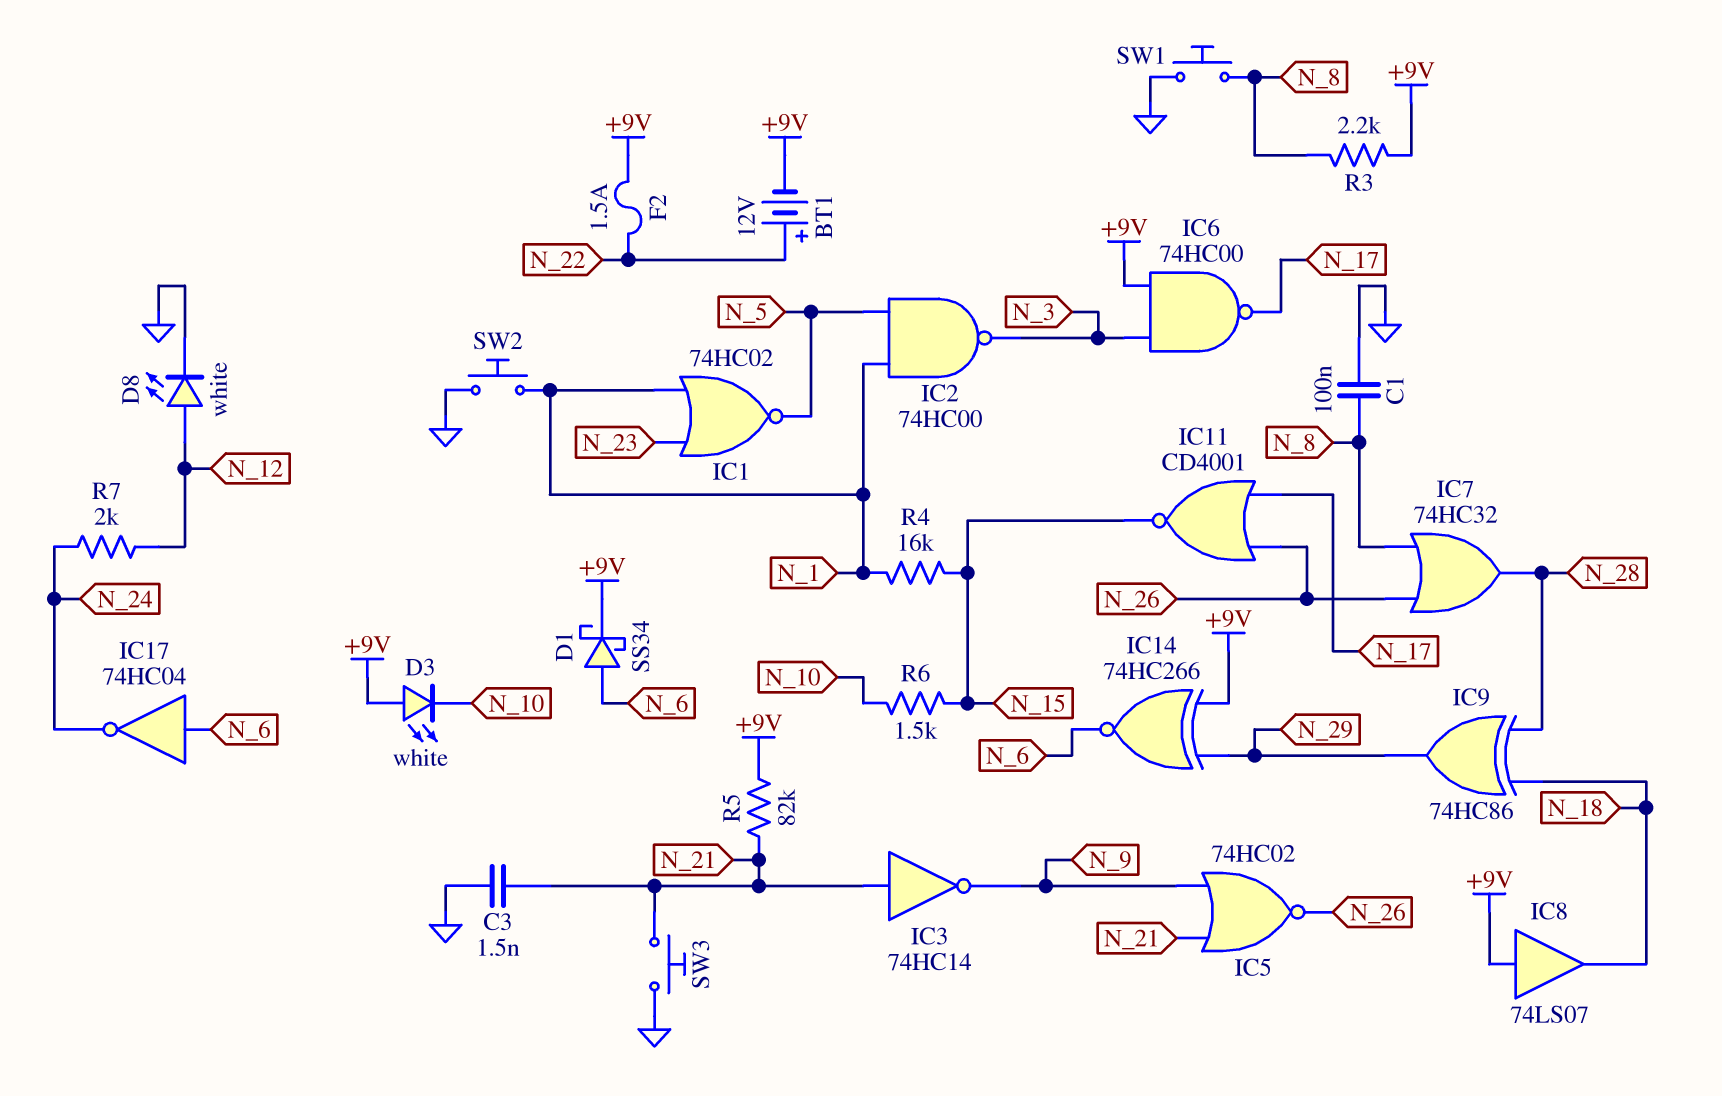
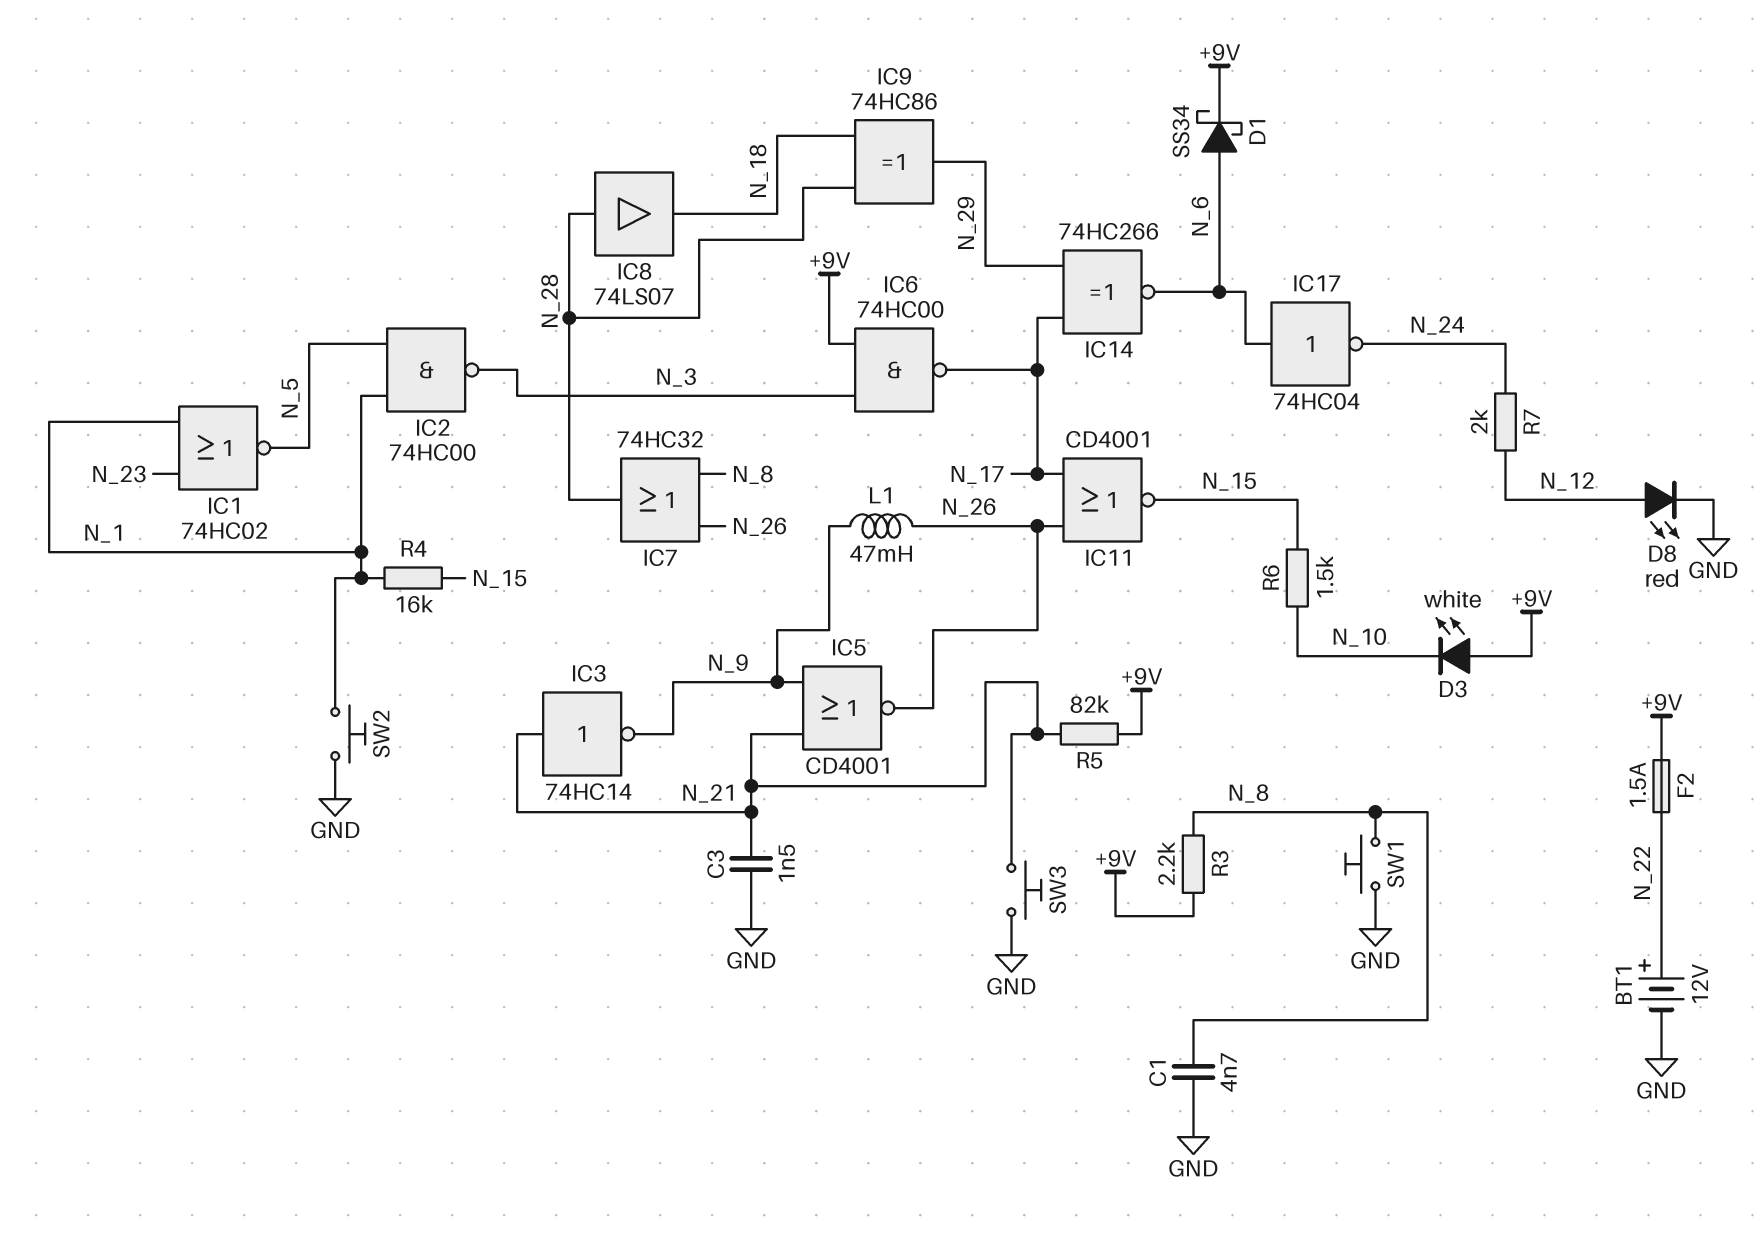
BT1: 12V (plus N_22, minus +9V) -> 12V (plus N_22, minus GND)
C1: 100nF (GND, N_8) -> 4.7nF (GND, N_8)
D8: LED white (A N_12, K GND) -> LED red (A N_12, K GND)
IC5: NOR 74HC02 (in N_9, in N_21, out N_26) -> NOR CD4001 (in N_9, in N_21, out N_26)
IC8: buffer 74LS07 (in +9V, out N_18) -> buffer 74LS07 (in N_28, out N_18)
IC14: XNOR 74HC266 (in +9V, in N_29, out N_6) -> XNOR 74HC266 (in N_17, in N_29, out N_6)
L1: none -> 47mH (N_9, N_26)

